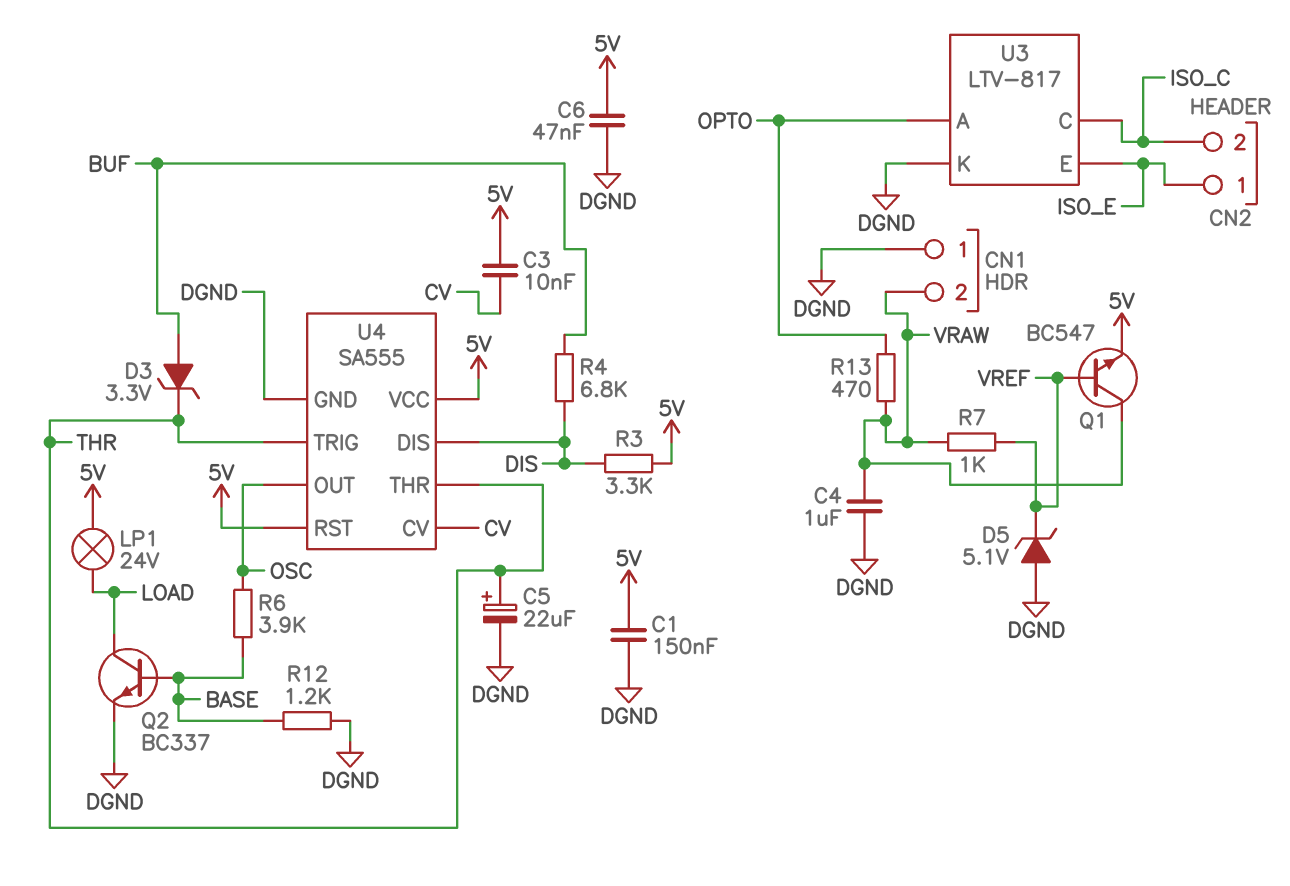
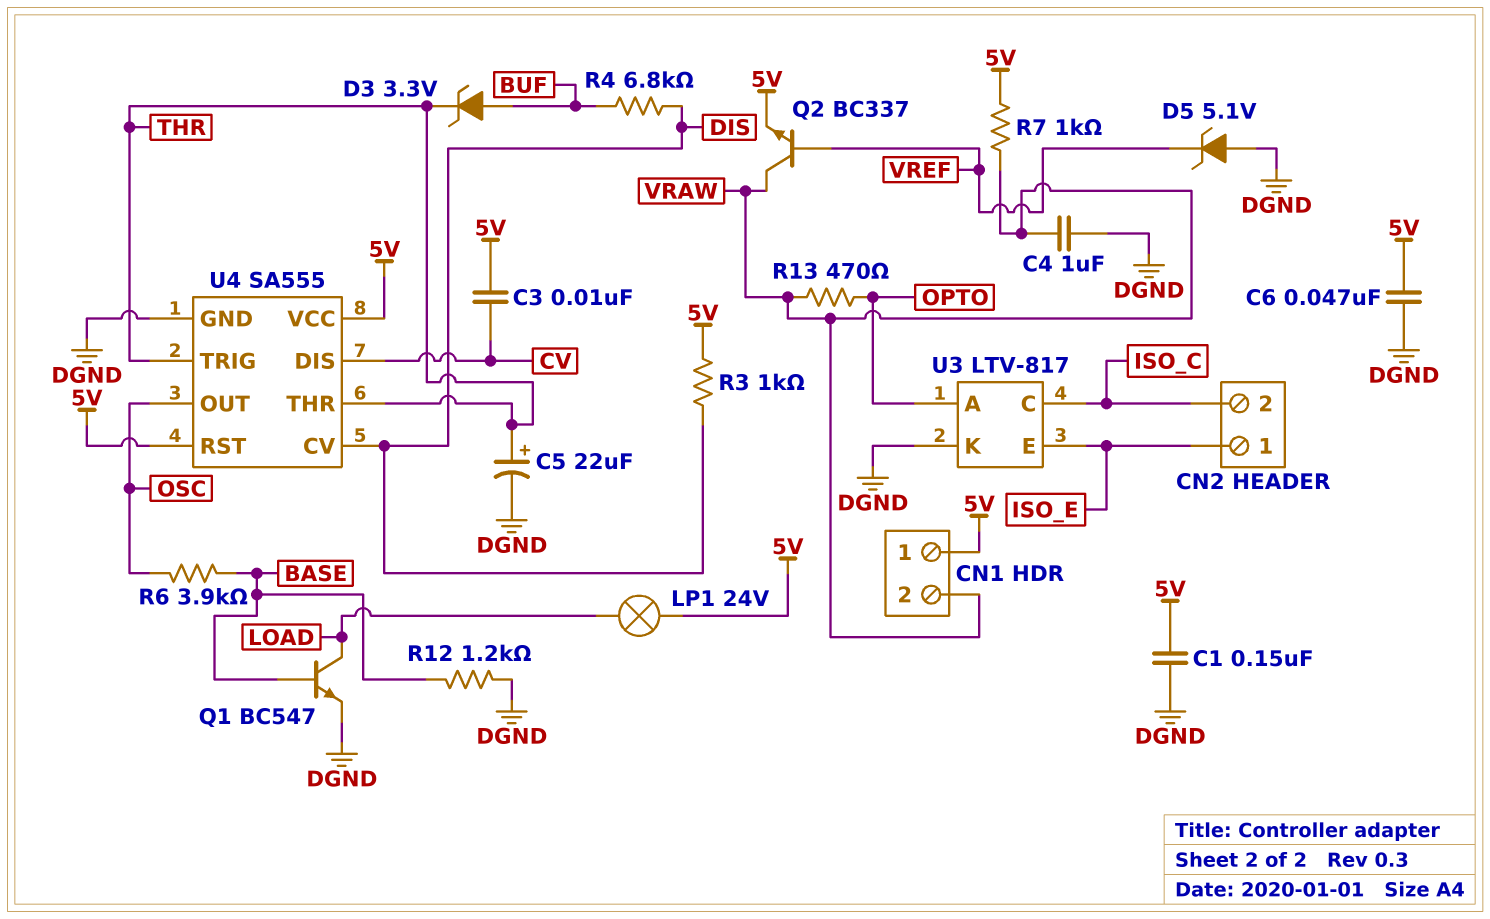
CN1 pin 1: DGND -> 5V
Q1: NPN BC547 (B VREF, C VRAW, E 5V) -> NPN BC547 (B BASE, C LOAD, E DGND)
Q2: NPN BC337 (B BASE, C LOAD, E DGND) -> NPN BC337 (B VREF, C VRAW, E 5V)
R3: 3.3k (5V, DIS) -> 1k (5V, DIS)
R7: 1k (VRAW, VREF) -> 1k (5V, VRAW)
U4 pin CV: CV -> DIS
U4 pin DIS: DIS -> CV

